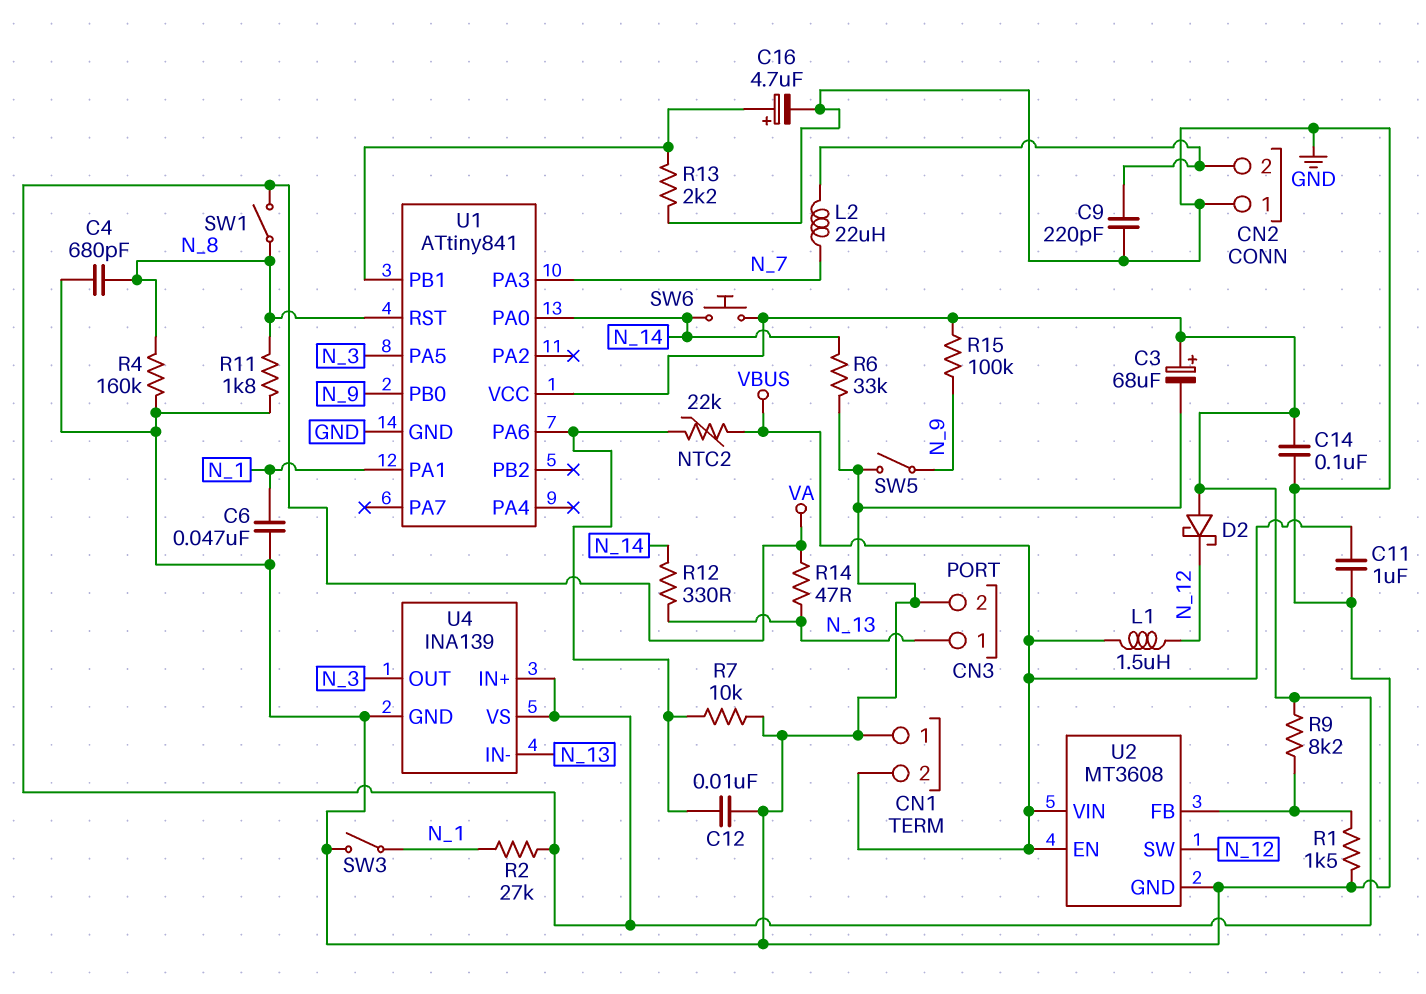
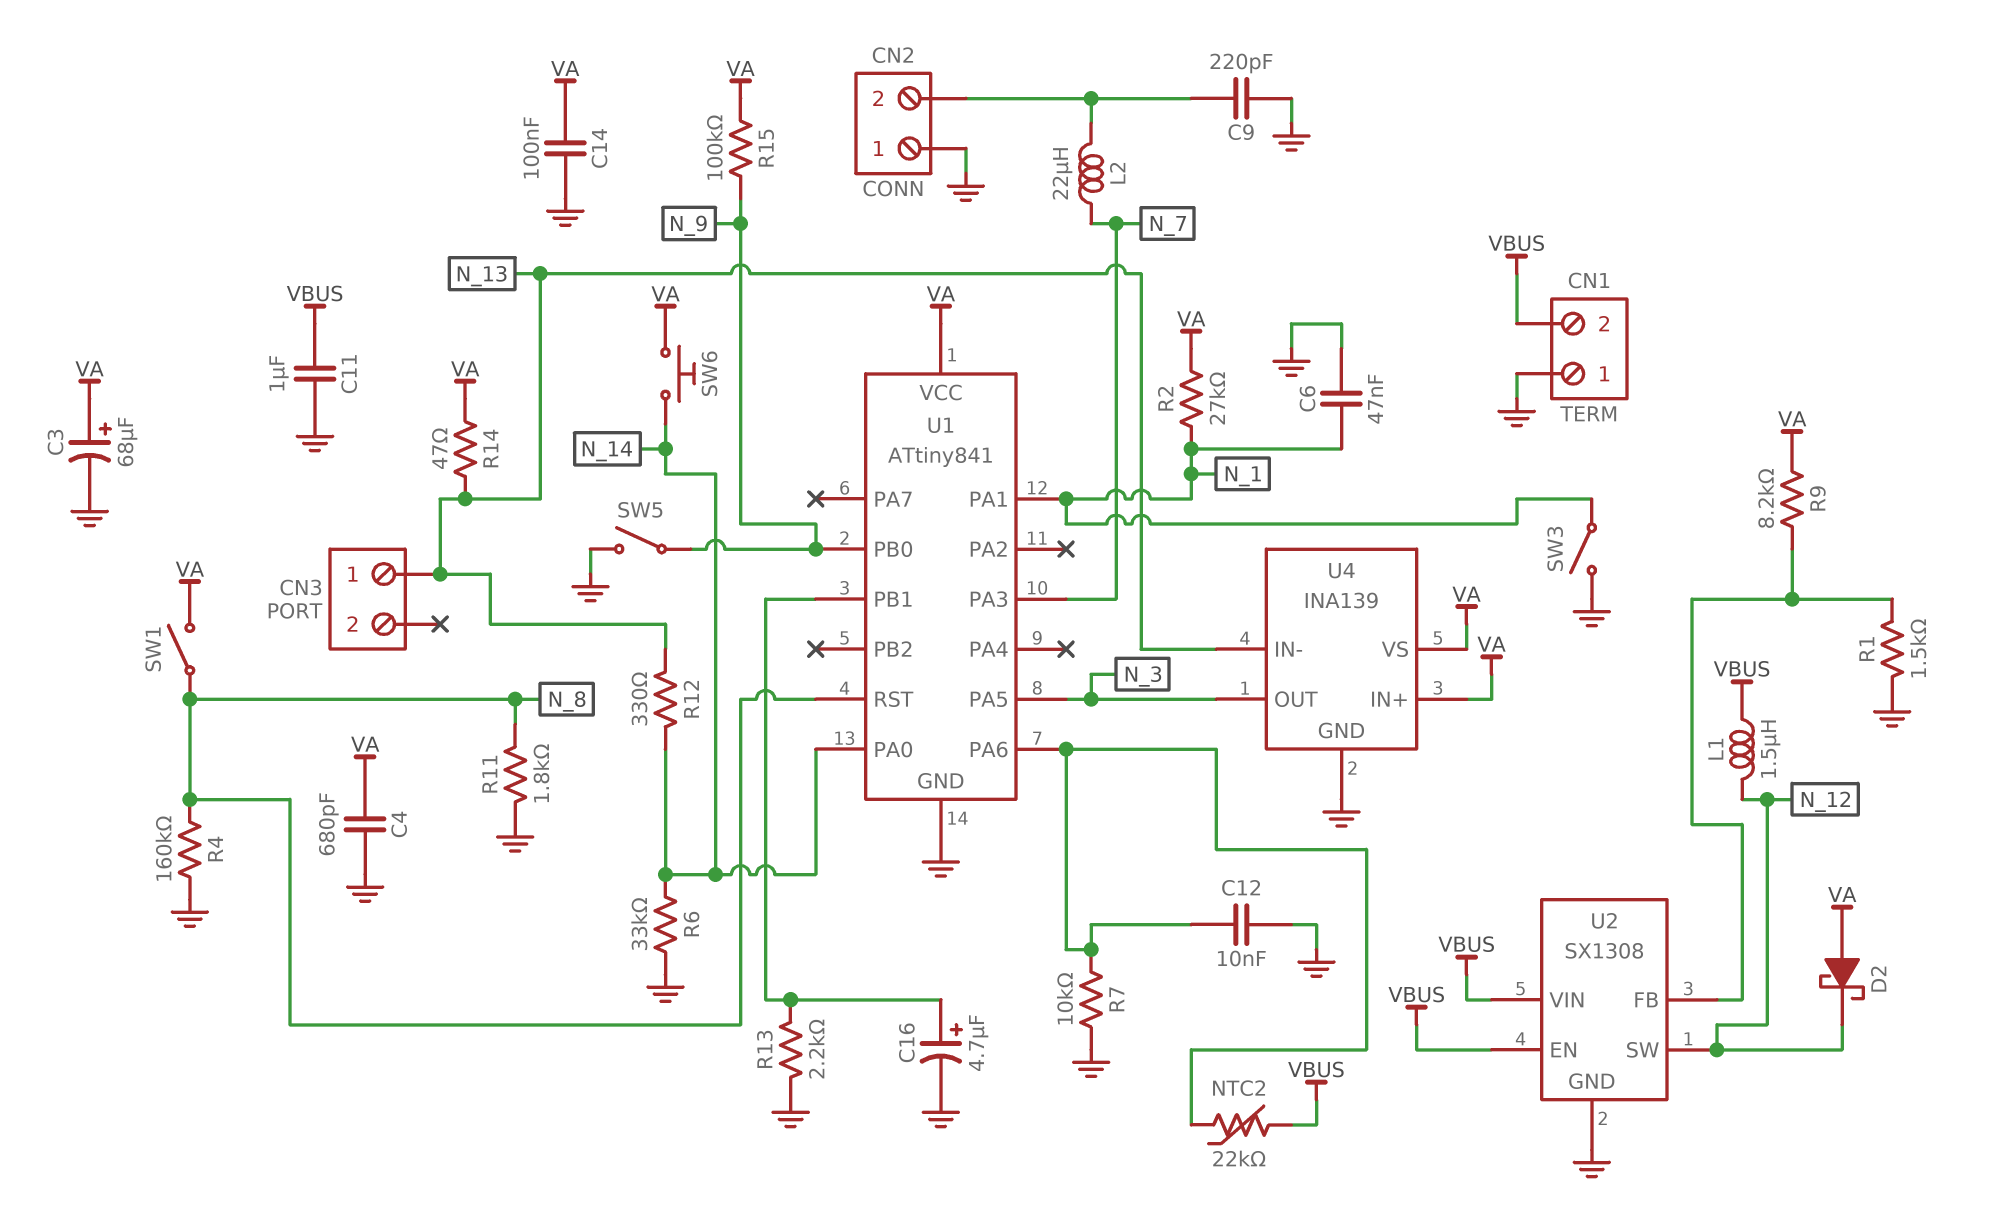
C4: 680pF (GND, N_8) -> 680pF (GND, VA)
CN3 pin 2: GND -> none
U2: MT3608 -> SX1308

